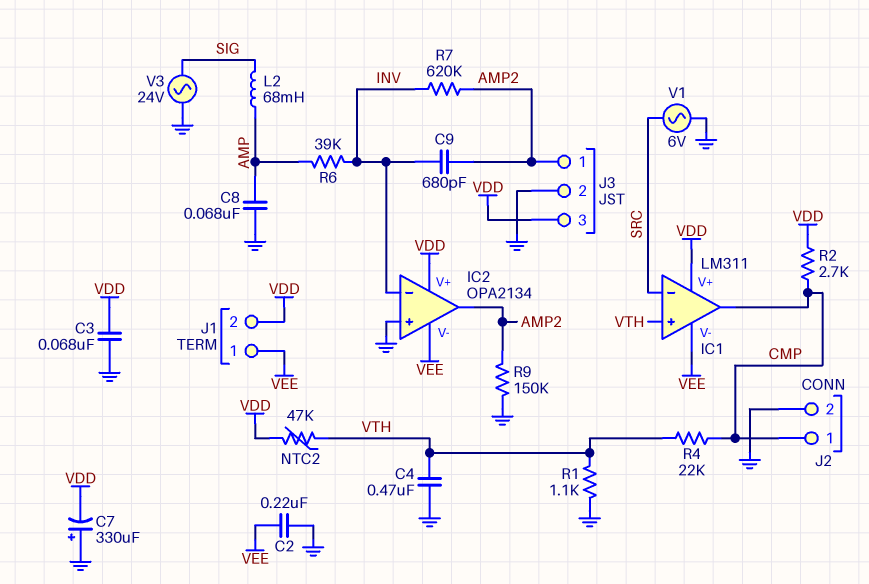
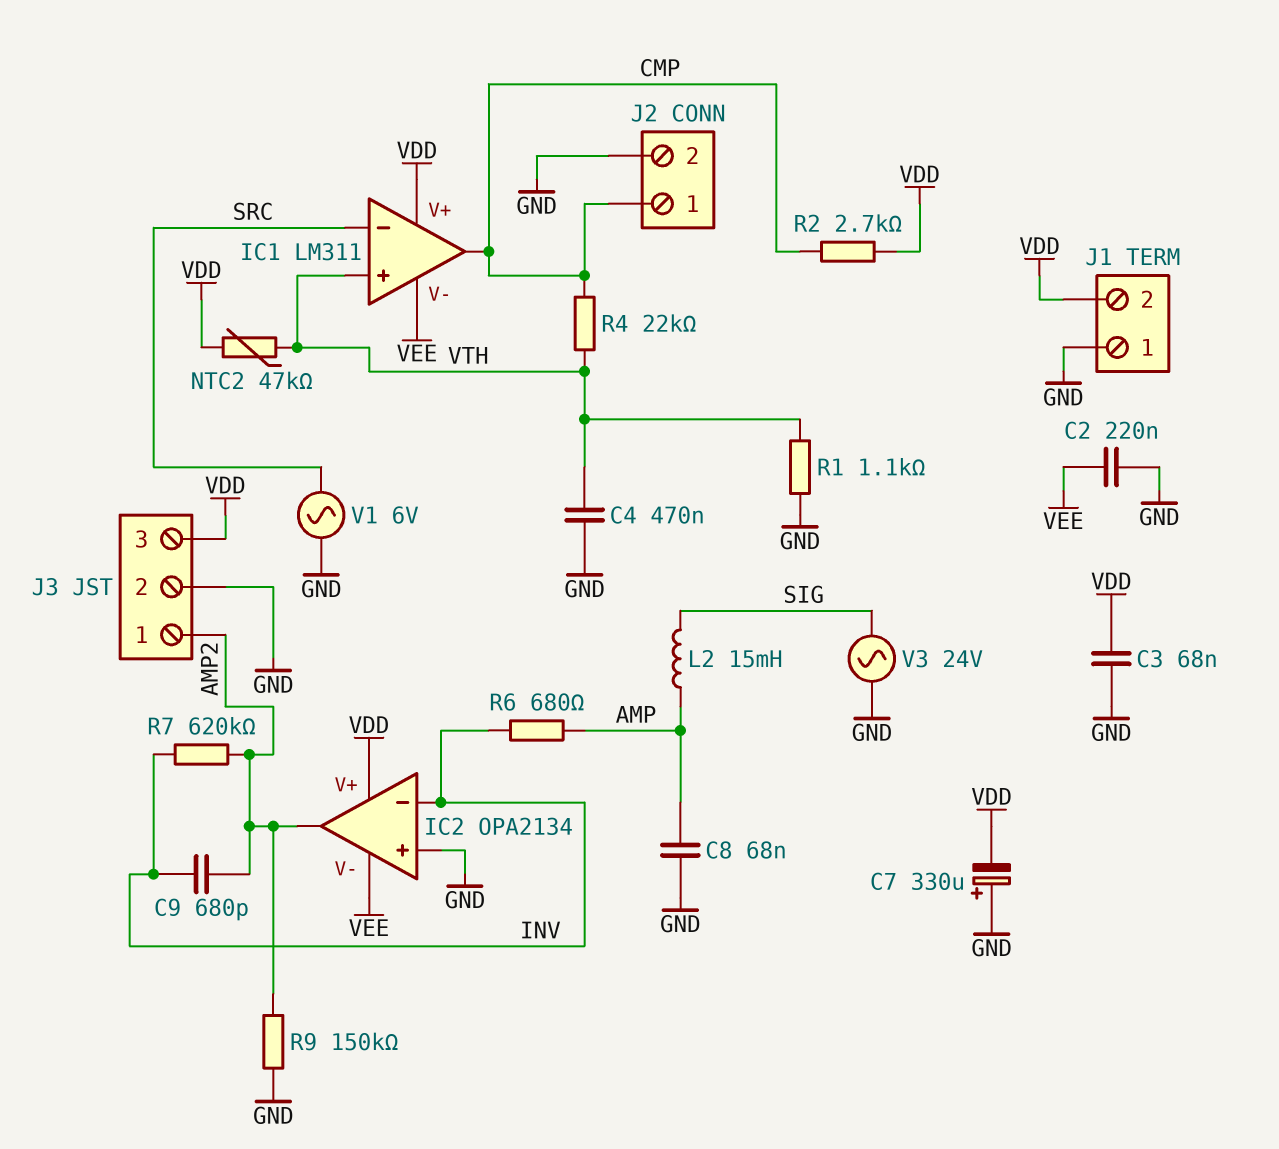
J1 pin 1: VEE -> GND
L2: 68mH (AMP, SIG) -> 15mH (AMP, SIG)
R6: 39k (AMP, INV) -> 680 (AMP, INV)

